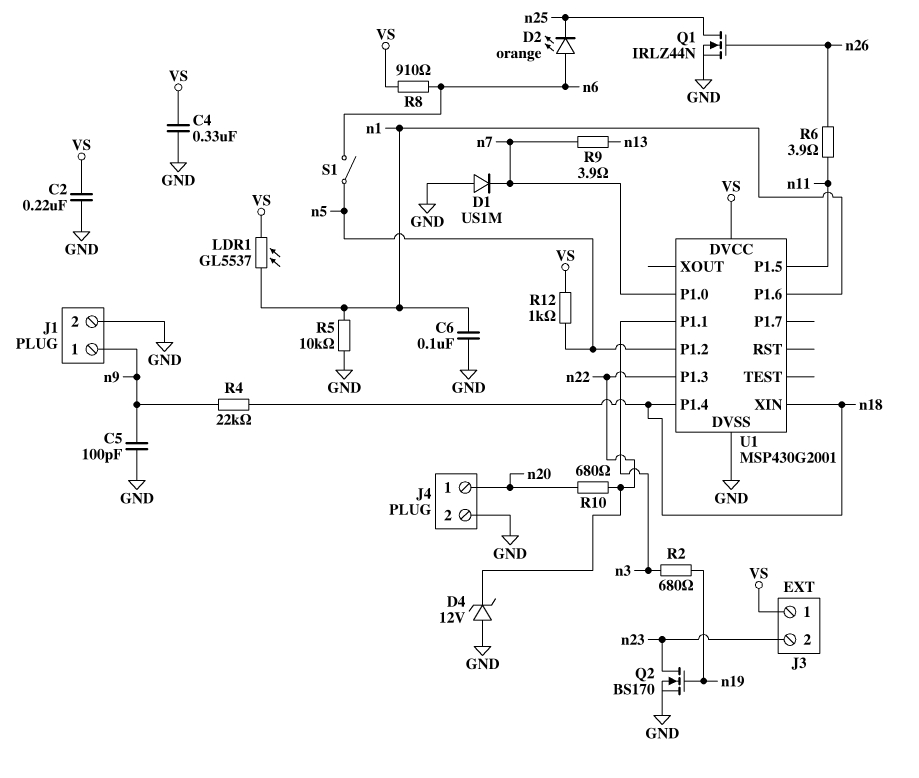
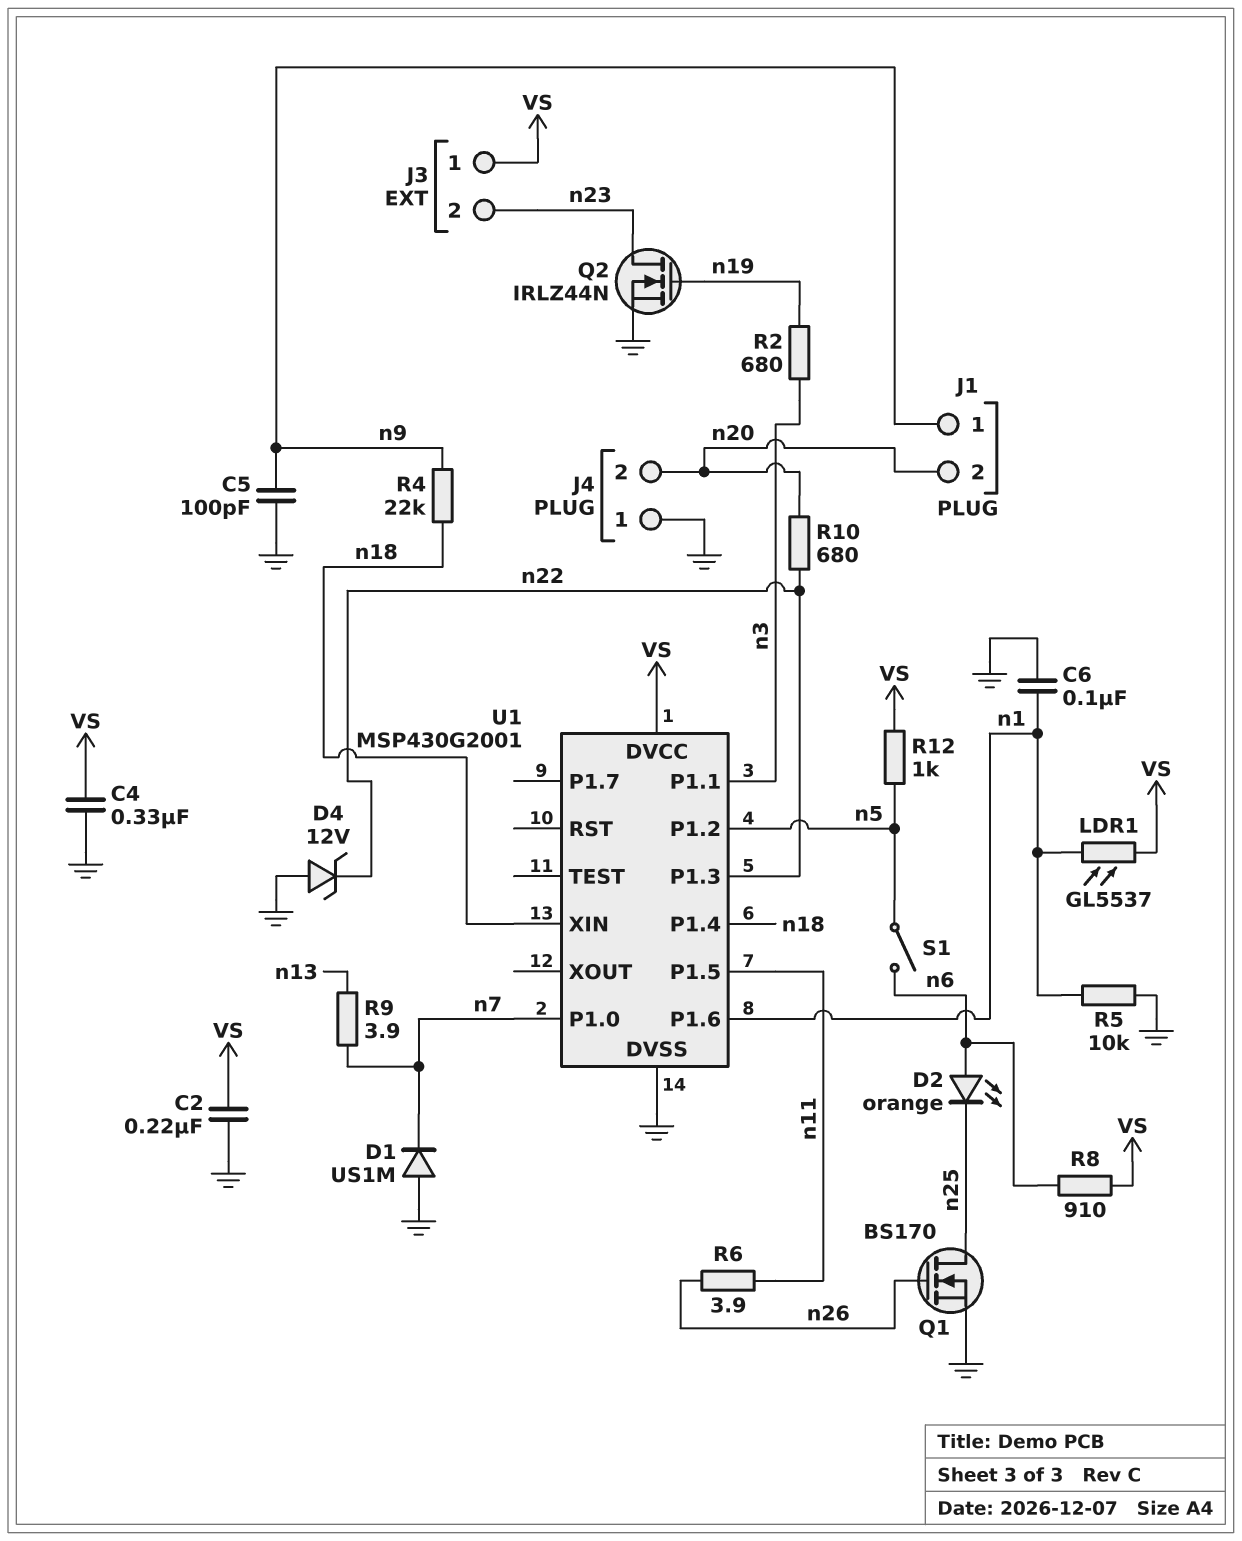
J1 pin 2: GND -> n20
J4 pin 1: n20 -> GND
J4 pin 2: GND -> n20
Q1: NMOS IRLZ44N (G n26, D n25, S GND) -> NMOS BS170 (G n26, D n25, S GND)
Q2: NMOS BS170 (G n19, D n23, S GND) -> NMOS IRLZ44N (G n19, D n23, S GND)

